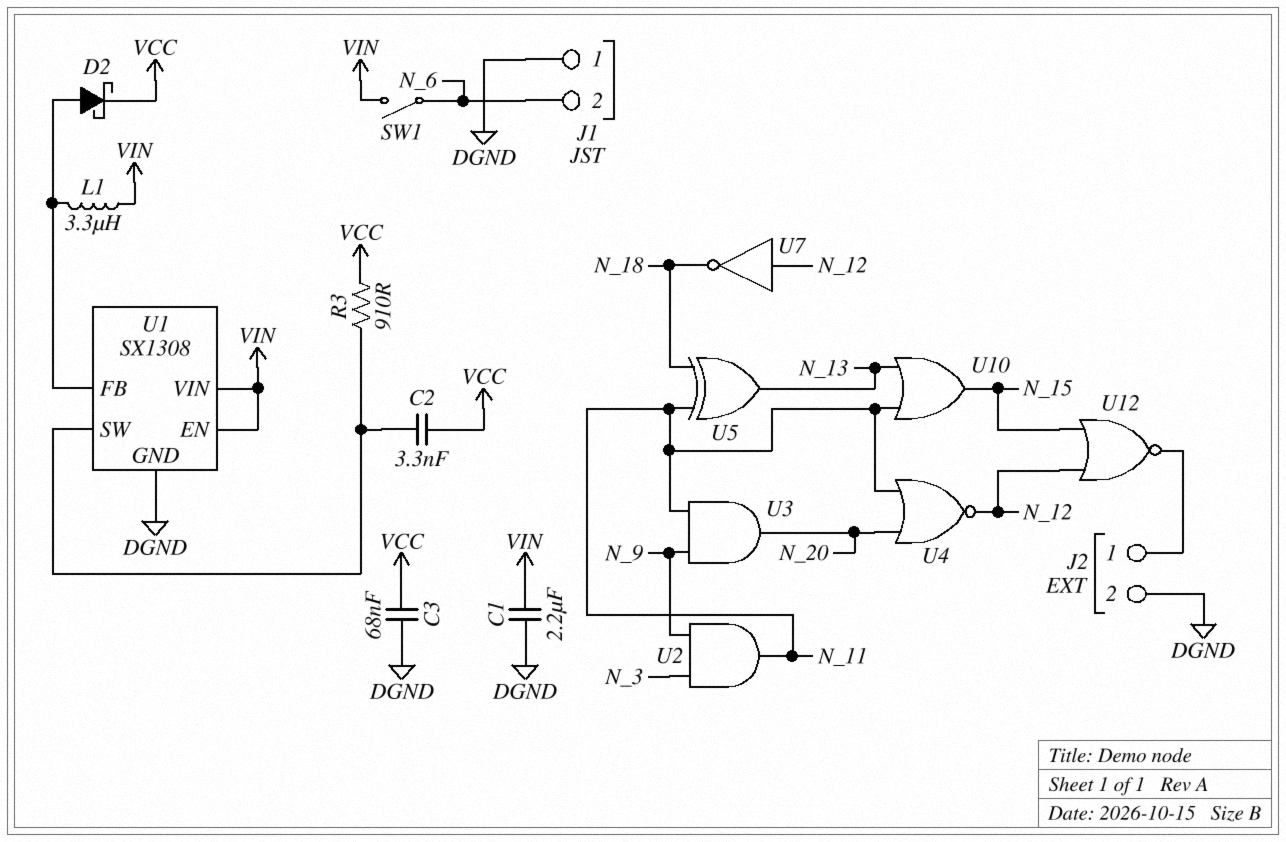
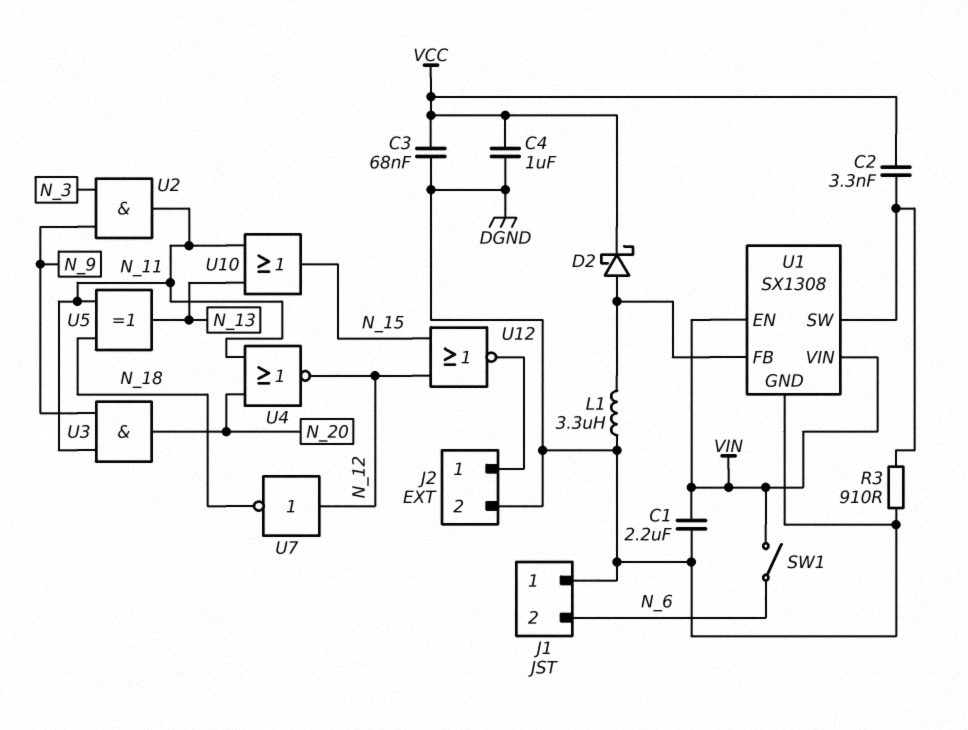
C4: none -> 1uF (DGND, VCC)
L1: 3.3uH (U1/FB, VIN) -> 3.3uH (DGND, U1/FB)
R3: 910 (U1/SW, VCC) -> 910 (DGND, U1/SW)

